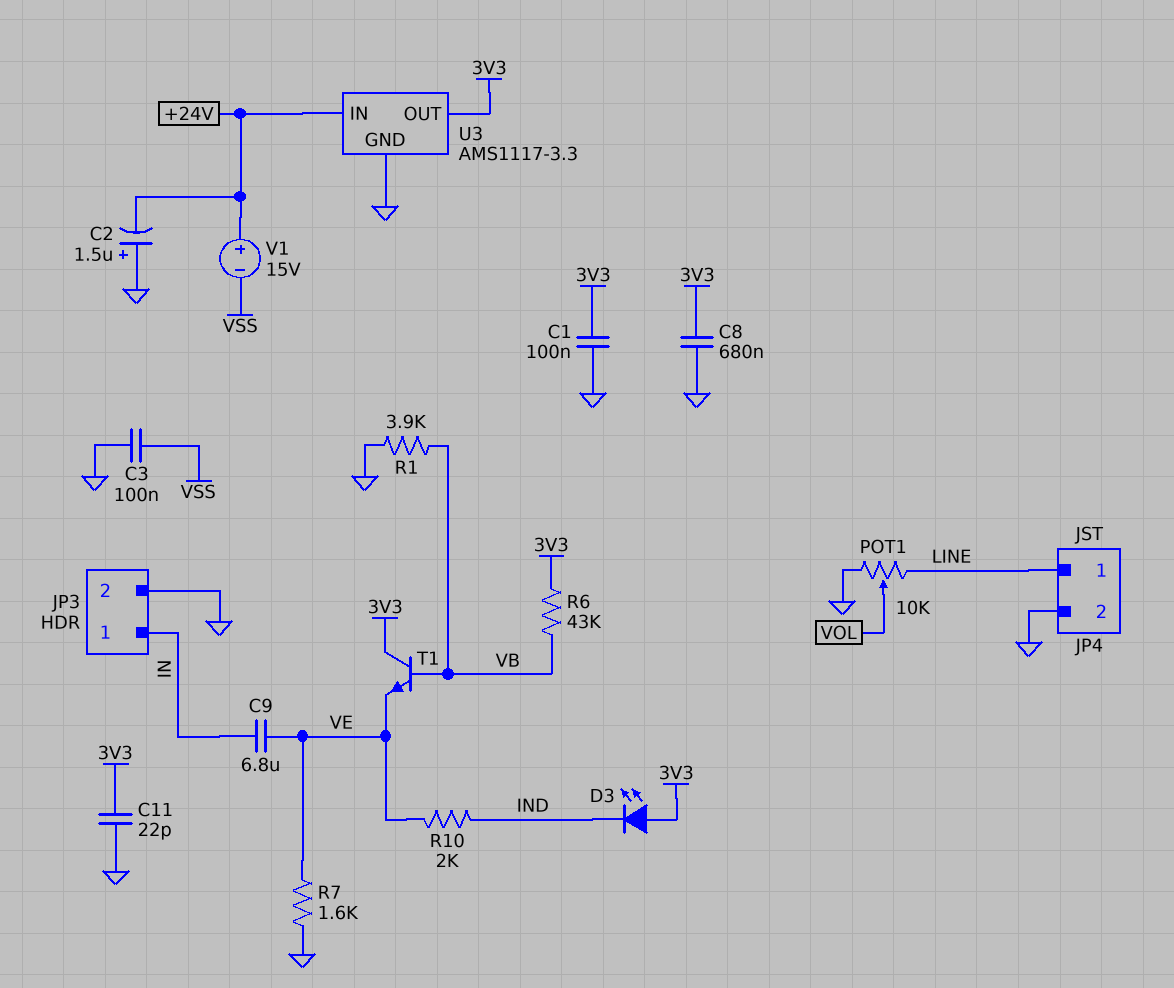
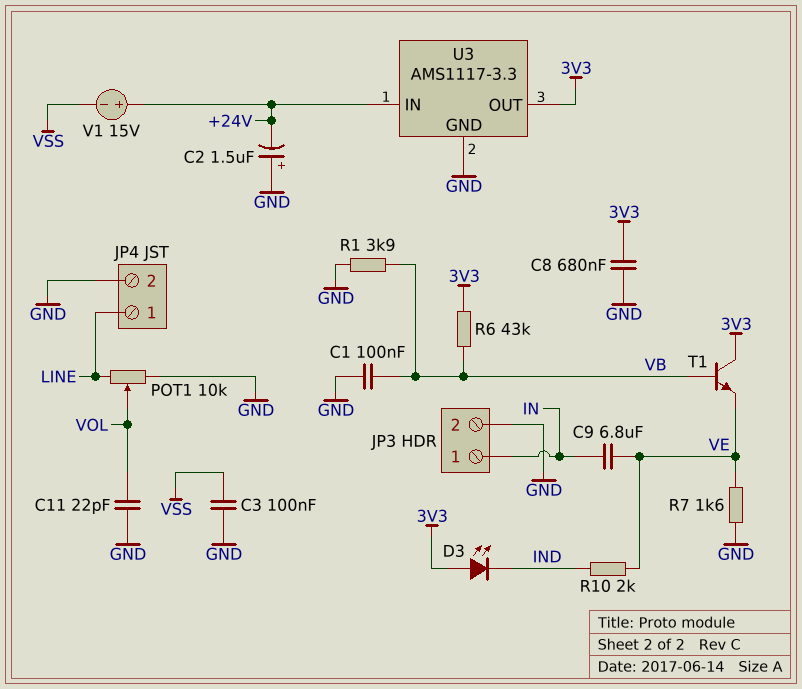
C1: 100nF (3V3, GND) -> 100nF (GND, VB)
C11: 22pF (3V3, GND) -> 22pF (GND, VOL)

